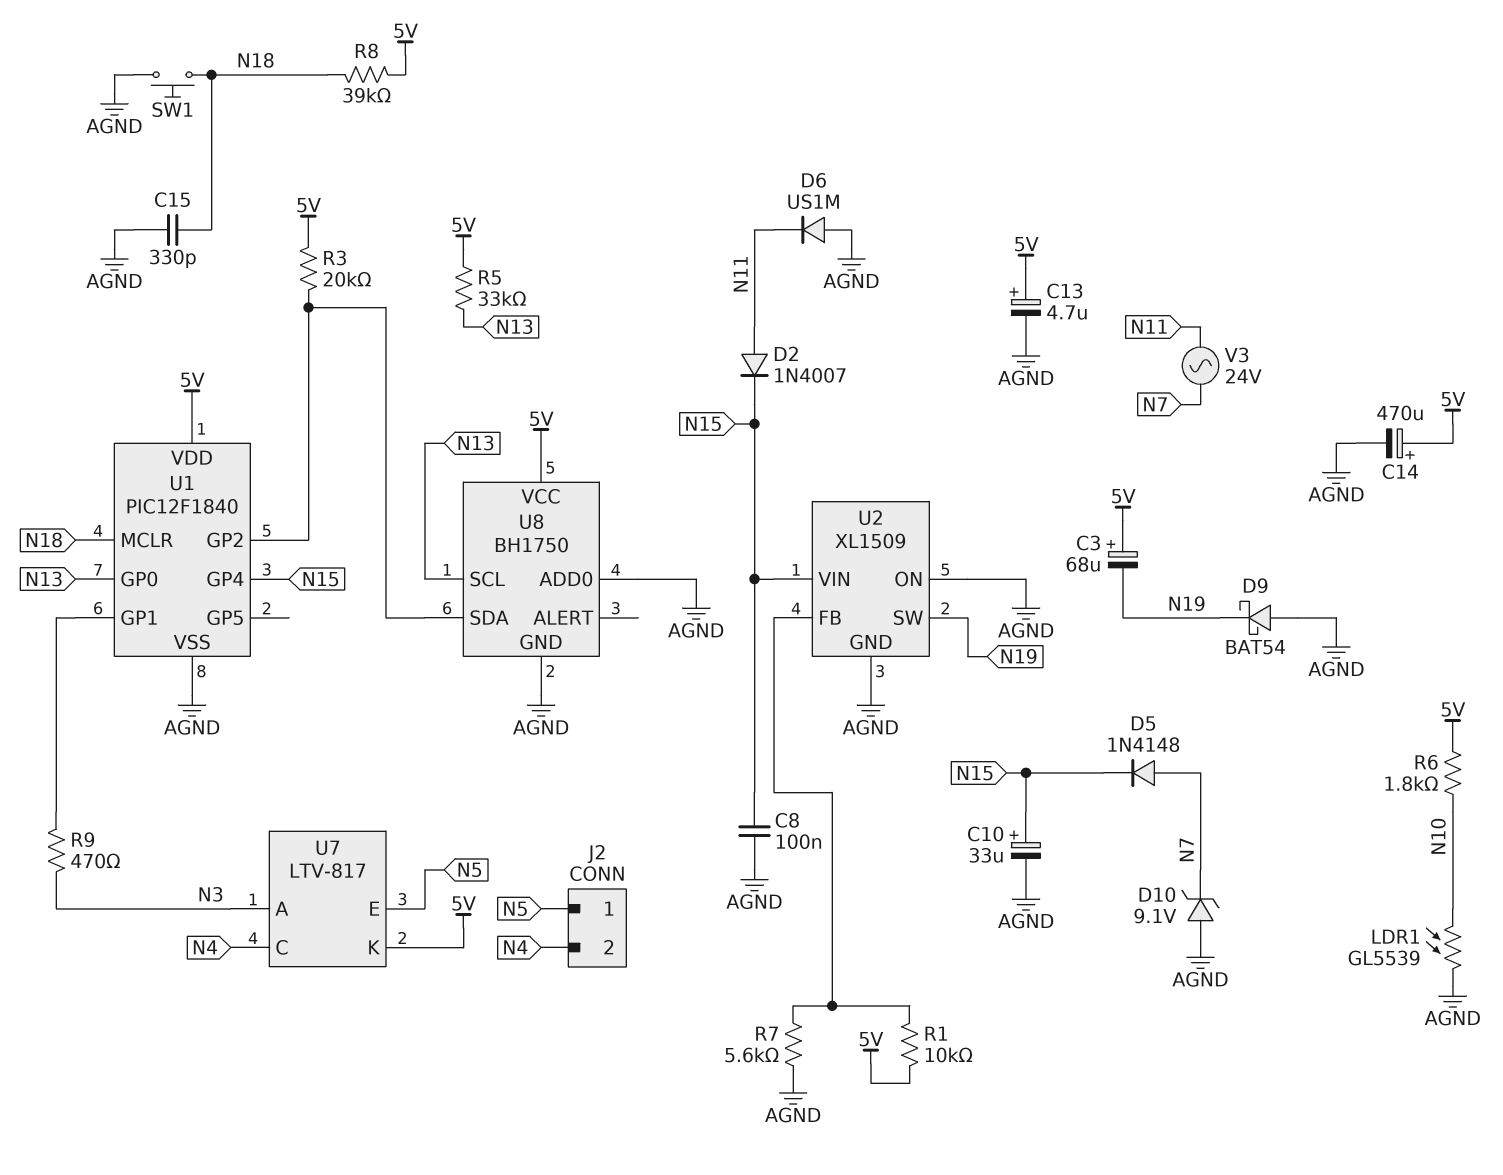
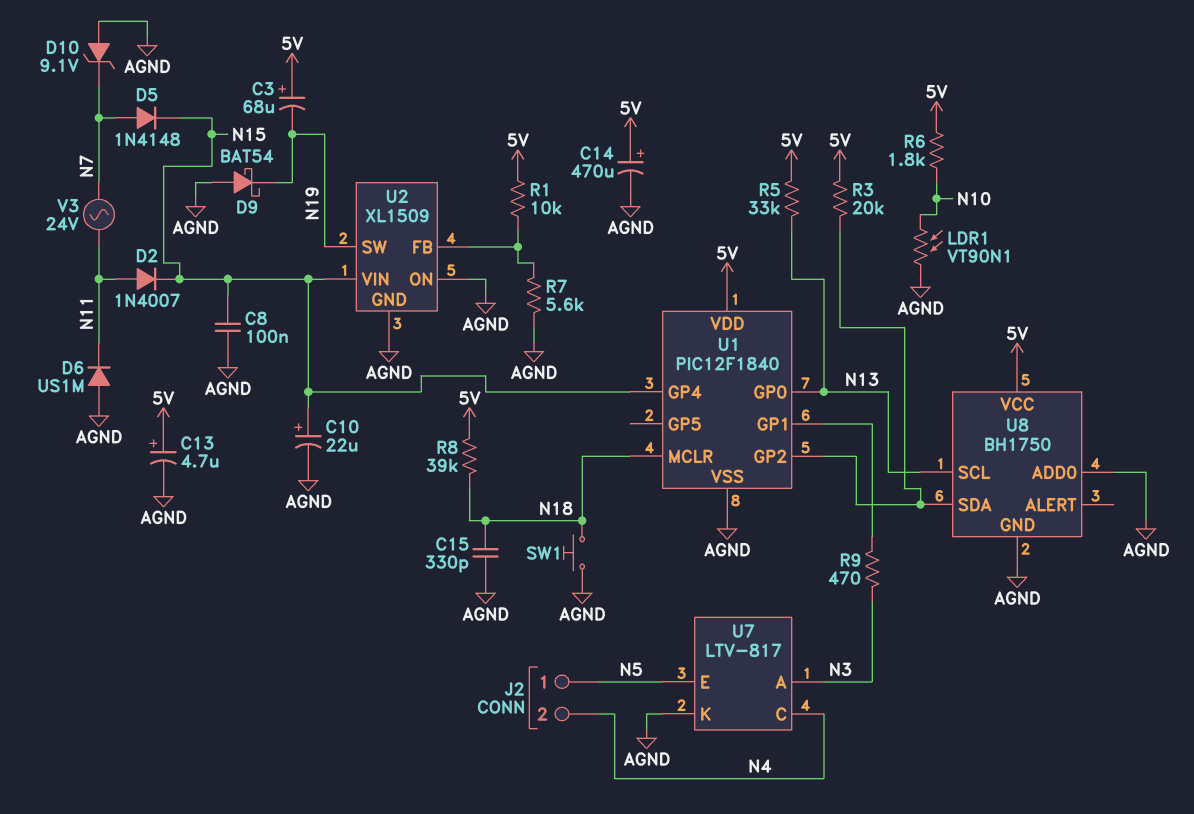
C10: 33uF (plus N15, minus AGND) -> 22uF (plus N15, minus AGND)
LDR1: GL5539 (AGND, N10) -> VT90N1 (AGND, N10)
U7 pin K: 5V -> AGND

